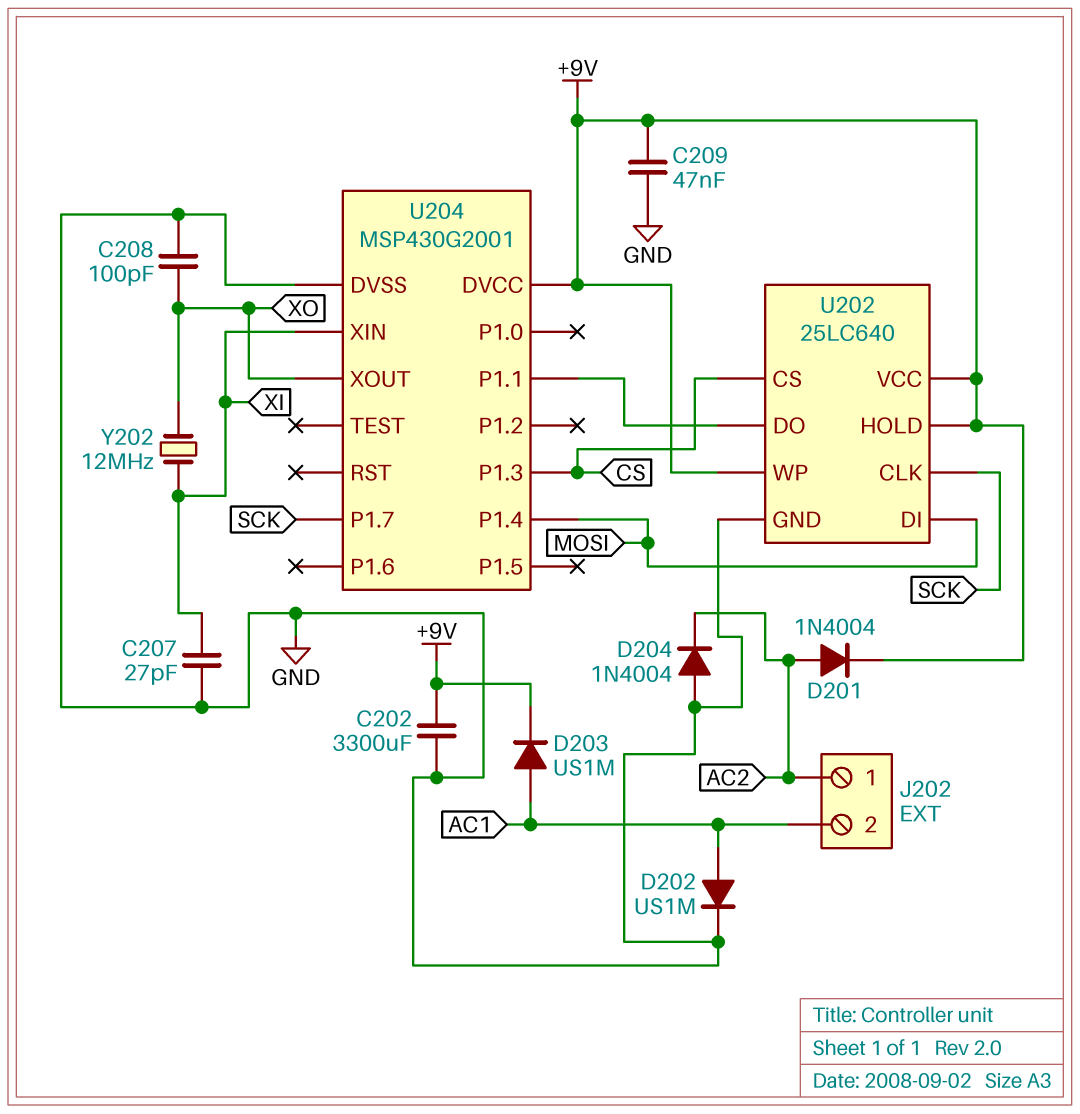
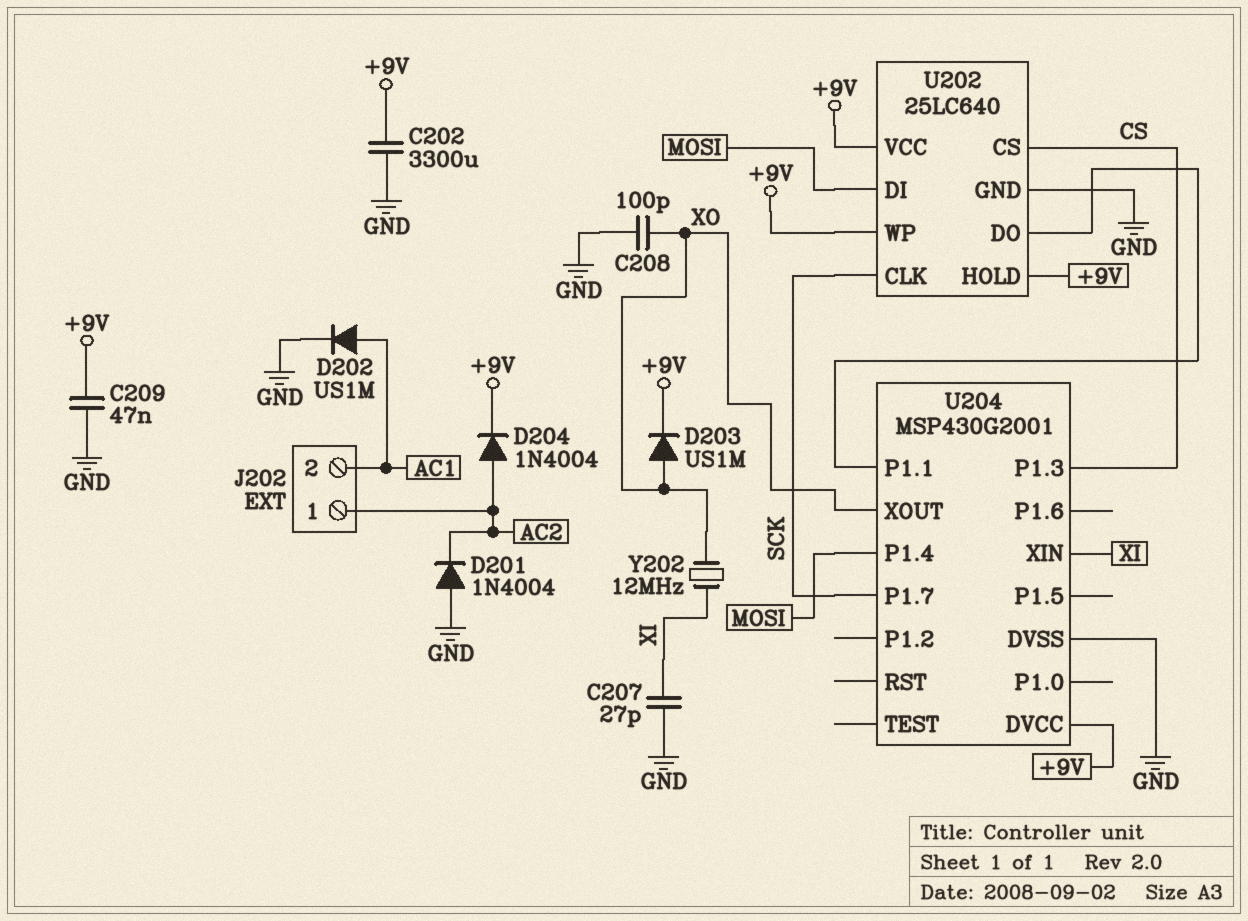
D201: diode 1N4004 (A AC2, K +9V) -> diode 1N4004 (A GND, K AC2)
D203: diode US1M (A AC1, K +9V) -> diode US1M (A XO, K +9V)
D204: diode 1N4004 (A GND, K AC2) -> diode 1N4004 (A AC2, K +9V)

